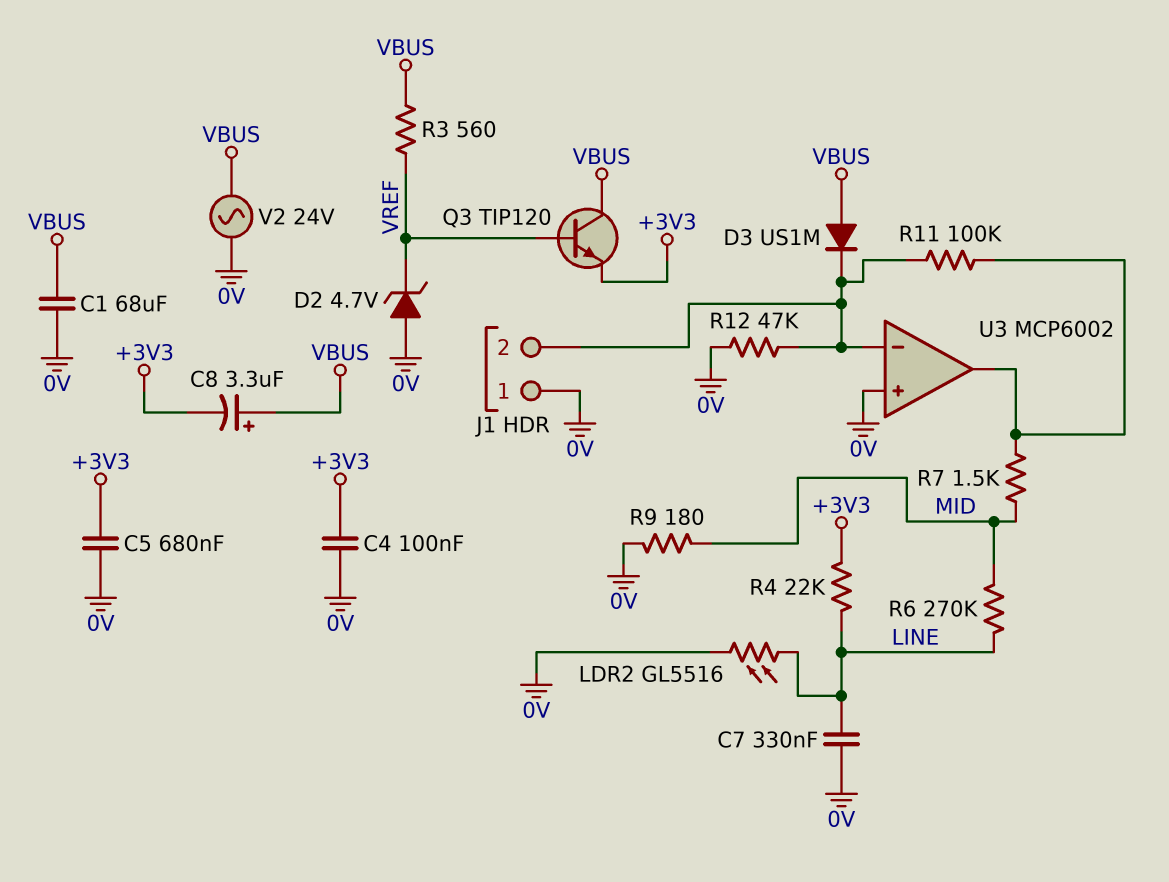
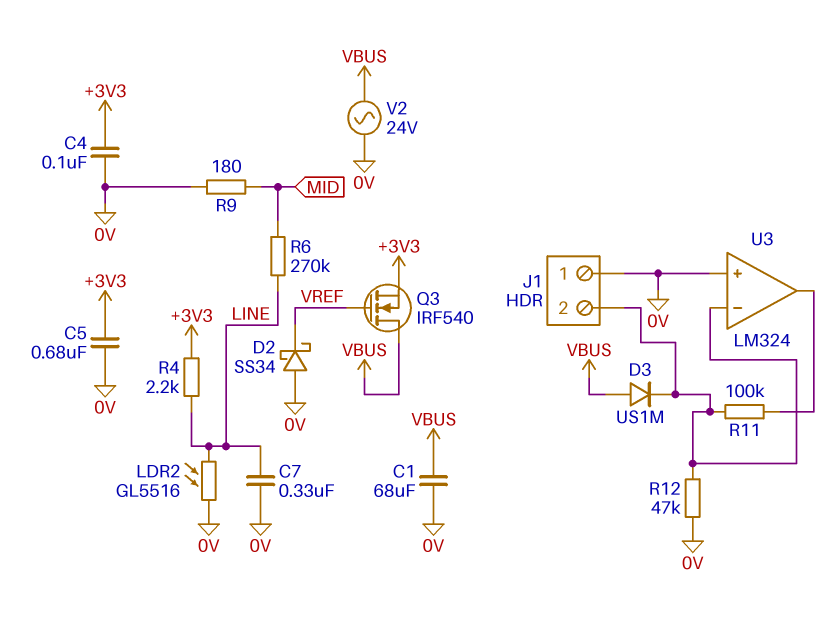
C8: 3.3uF (plus VBUS, minus +3V3) -> none
D2: zener 4.7V (A 0V, K VREF) -> schottky SS34 (A 0V, K VREF)
Q3: NPN TIP120 (B VREF, C VBUS, E +3V3) -> NMOS IRF540 (G VREF, D VBUS, S +3V3)
R3: 560 (VBUS, VREF) -> none
R4: 22k (+3V3, LINE) -> 2.2k (+3V3, LINE)
R7: 1.5k (MID, U3/out) -> none
U3: MCP6002 -> LM324

